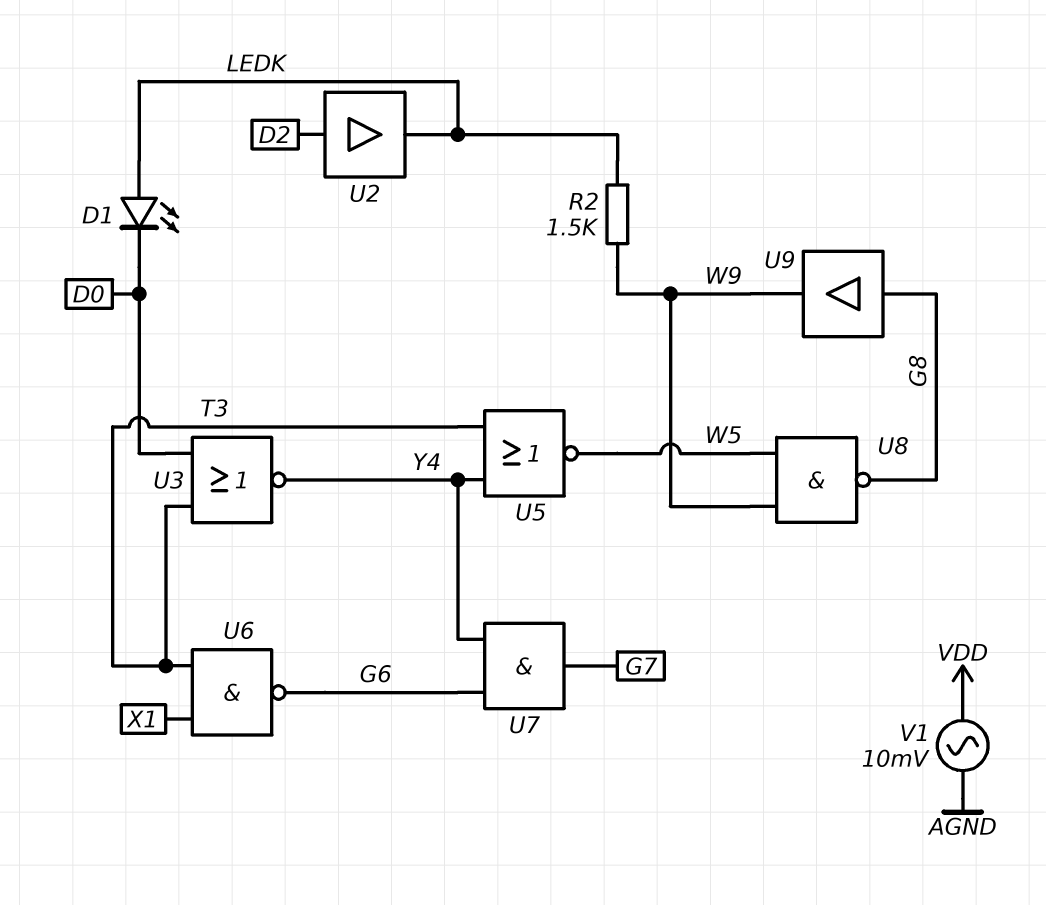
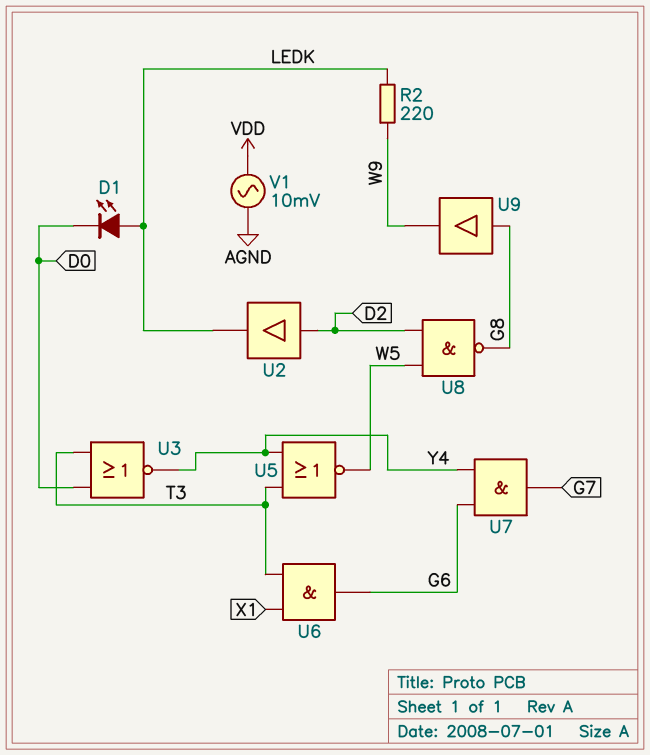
R2: 1.5k (LEDK, W9) -> 220 (LEDK, W9)
U6: NAND (in T3, in X1, out G6) -> AND (in T3, in X1, out G6)
U8: NAND (in W5, in W9, out G8) -> NAND (in D2, in W5, out G8)

